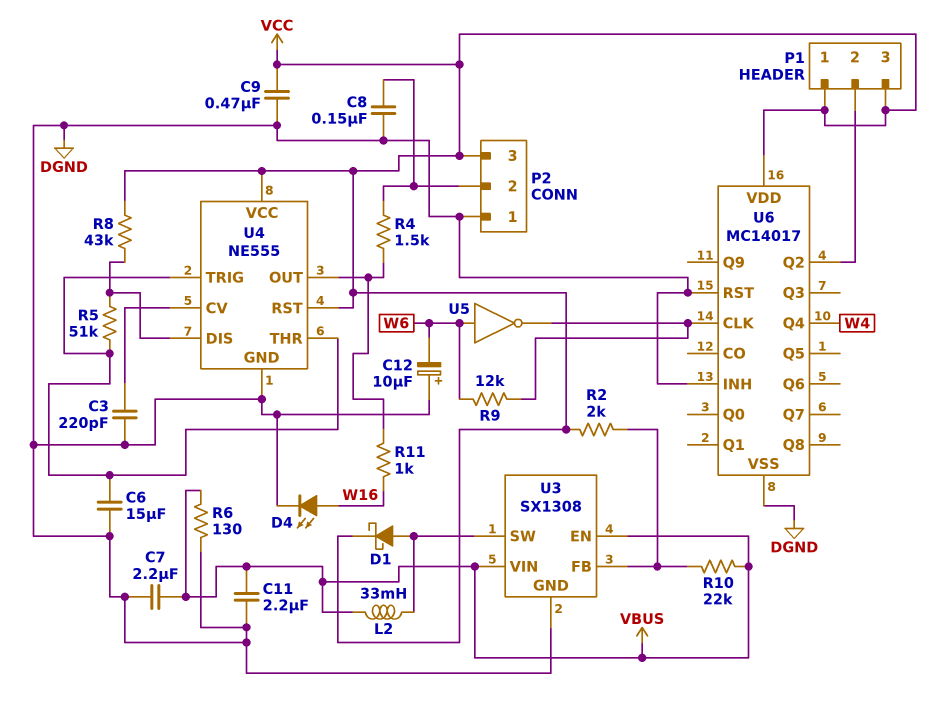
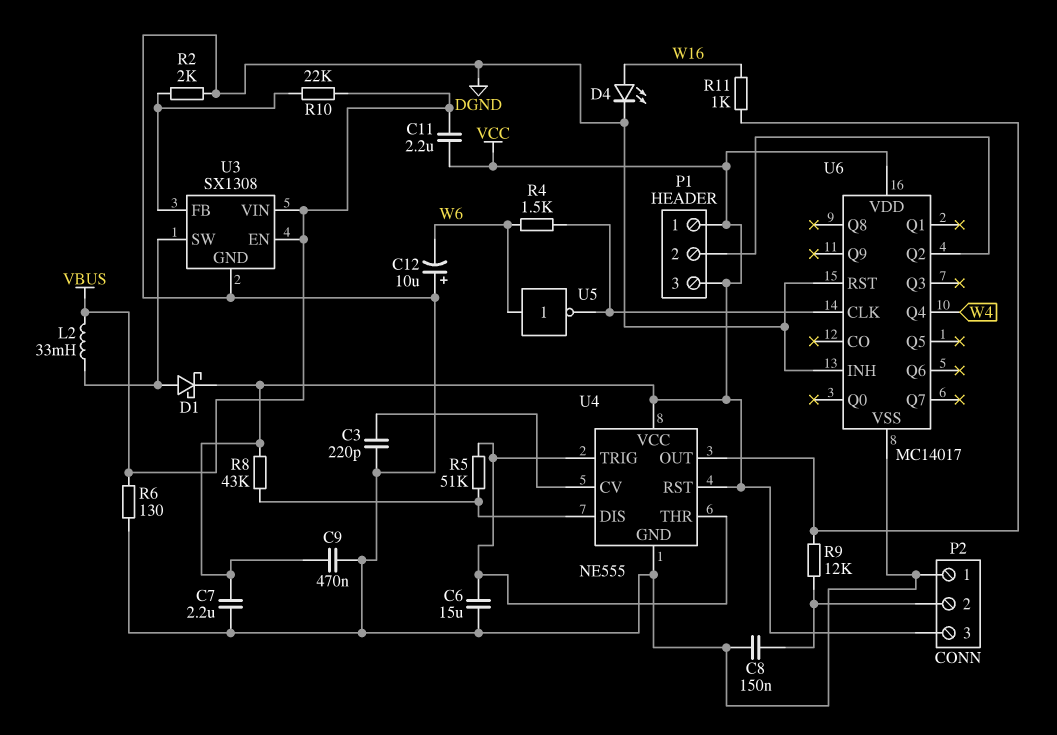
C7: 2.2uF (DGND, VBUS) -> 2.2uF (DGND, VCC)
C11: 2.2uF (DGND, VBUS) -> 2.2uF (VBUS, VCC)
R2: 2k (U3/FB, VCC) -> 2k (DGND, U3/FB)
R4: 1.5k (P2/2, U4/OUT) -> 1.5k (U6/CLK, W6)
R9: 12k (U6/CLK, W6) -> 12k (P2/2, U4/OUT)

